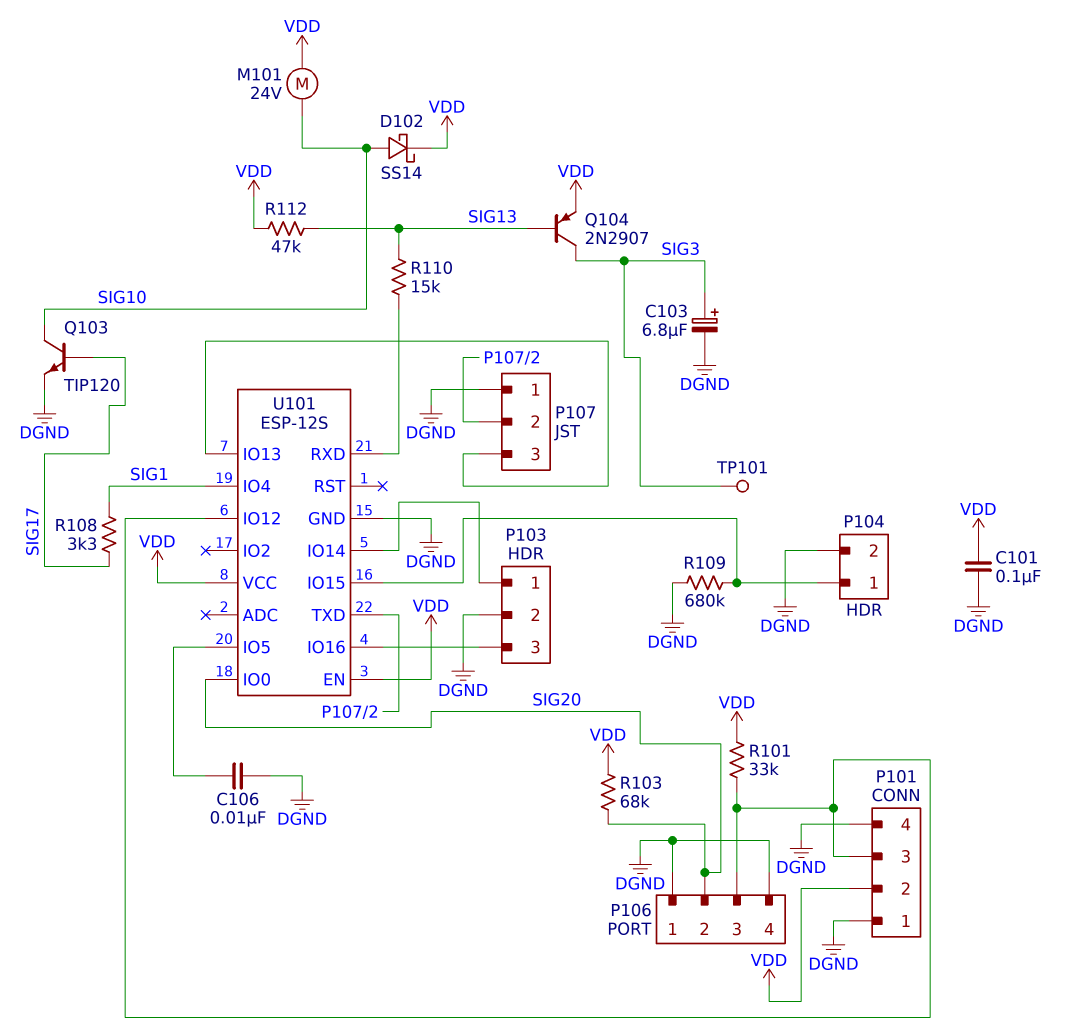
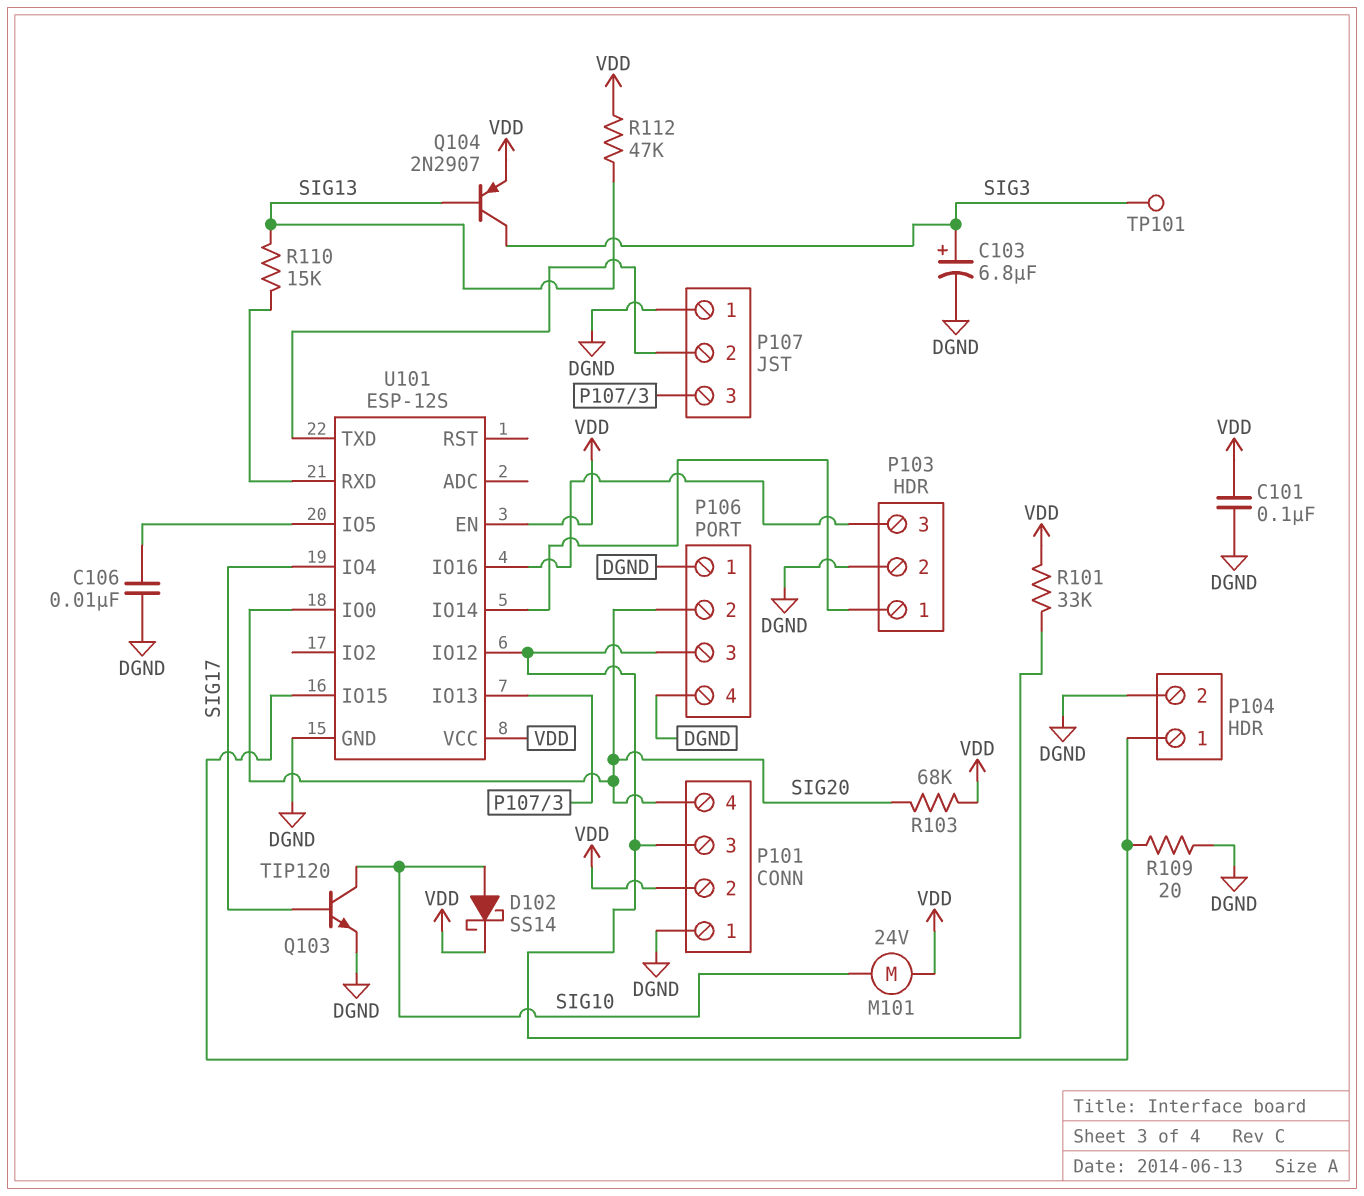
P101 pin 4: DGND -> SIG20
R108: 3.3k (SIG1, SIG17) -> none
R109: 680k (DGND, P104/1) -> 20 (DGND, P104/1)
U101 pin IO4: SIG1 -> SIG17

